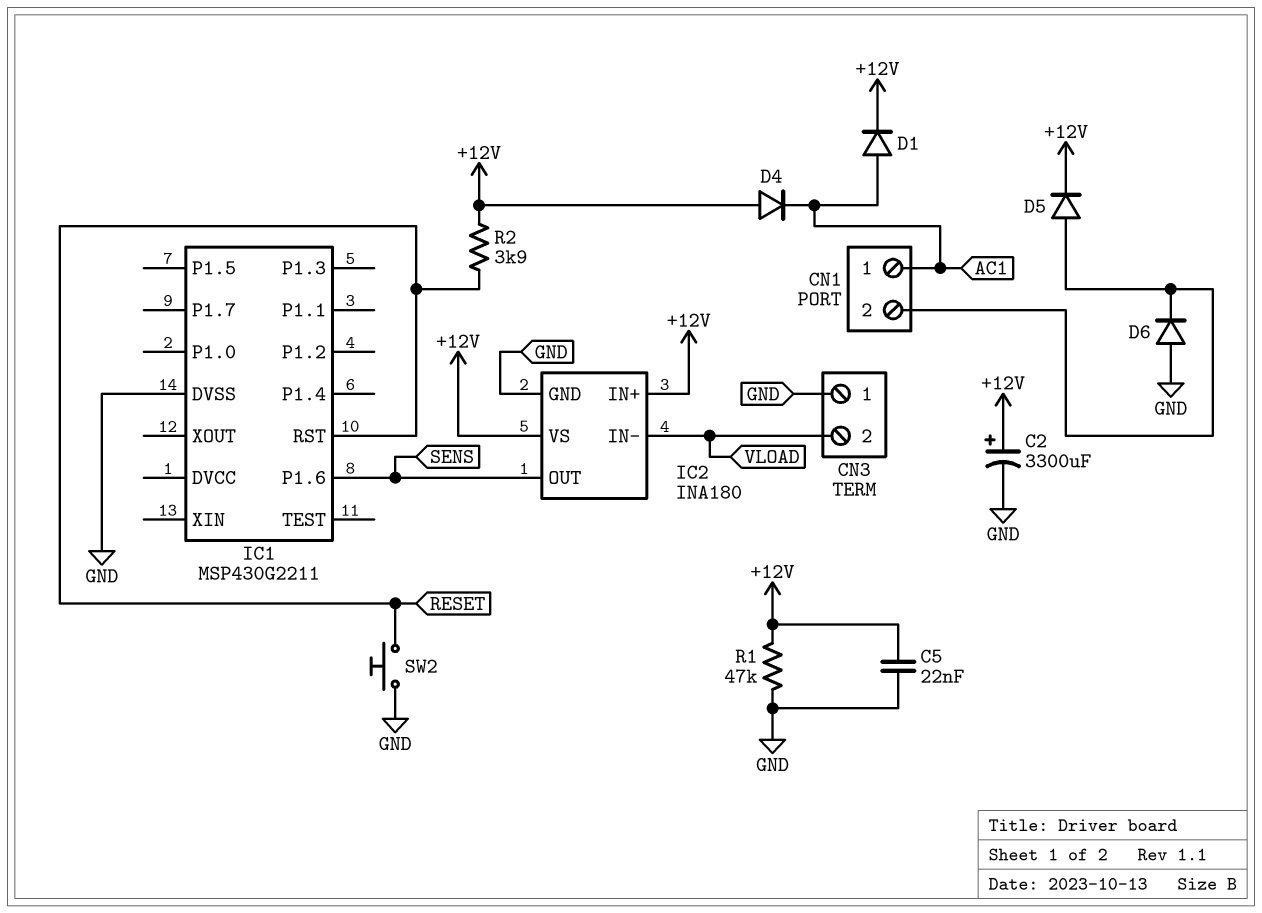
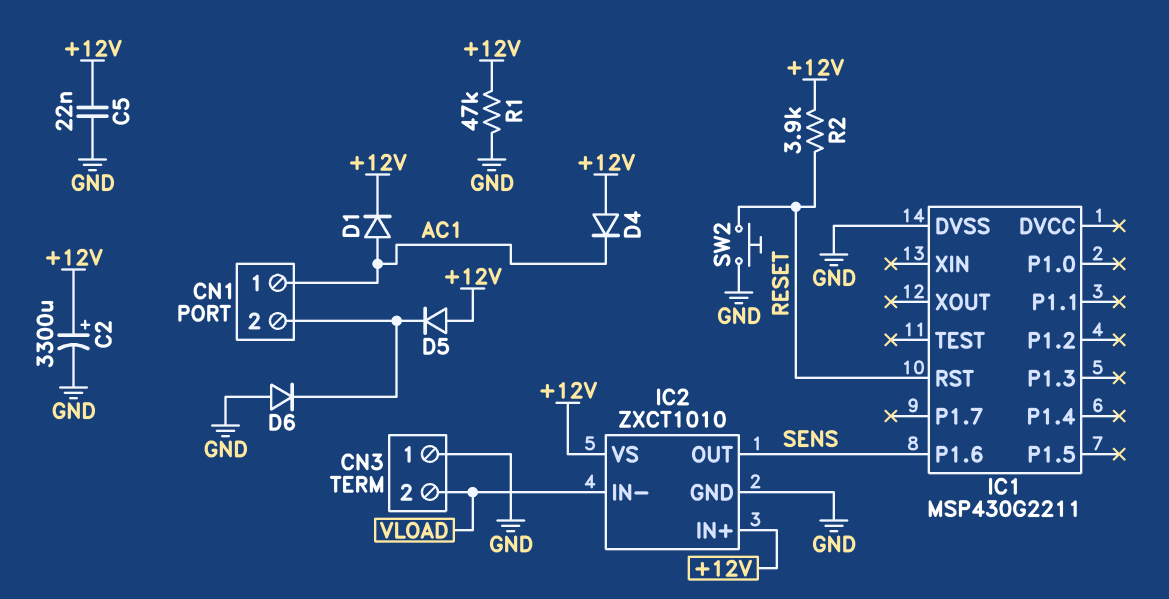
D5: diode (A CN1/2, K +12V) -> diode (A +12V, K CN1/2)
IC2: INA180 -> ZXCT1010

